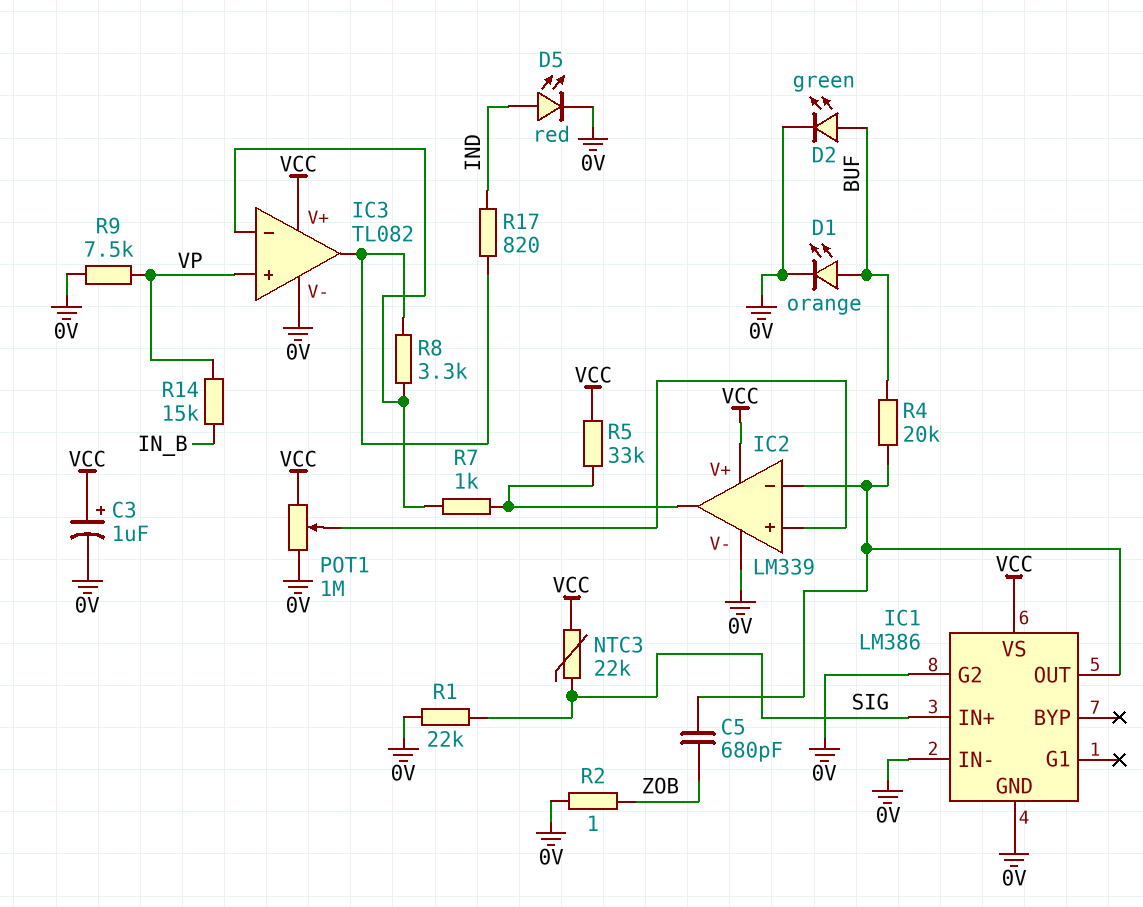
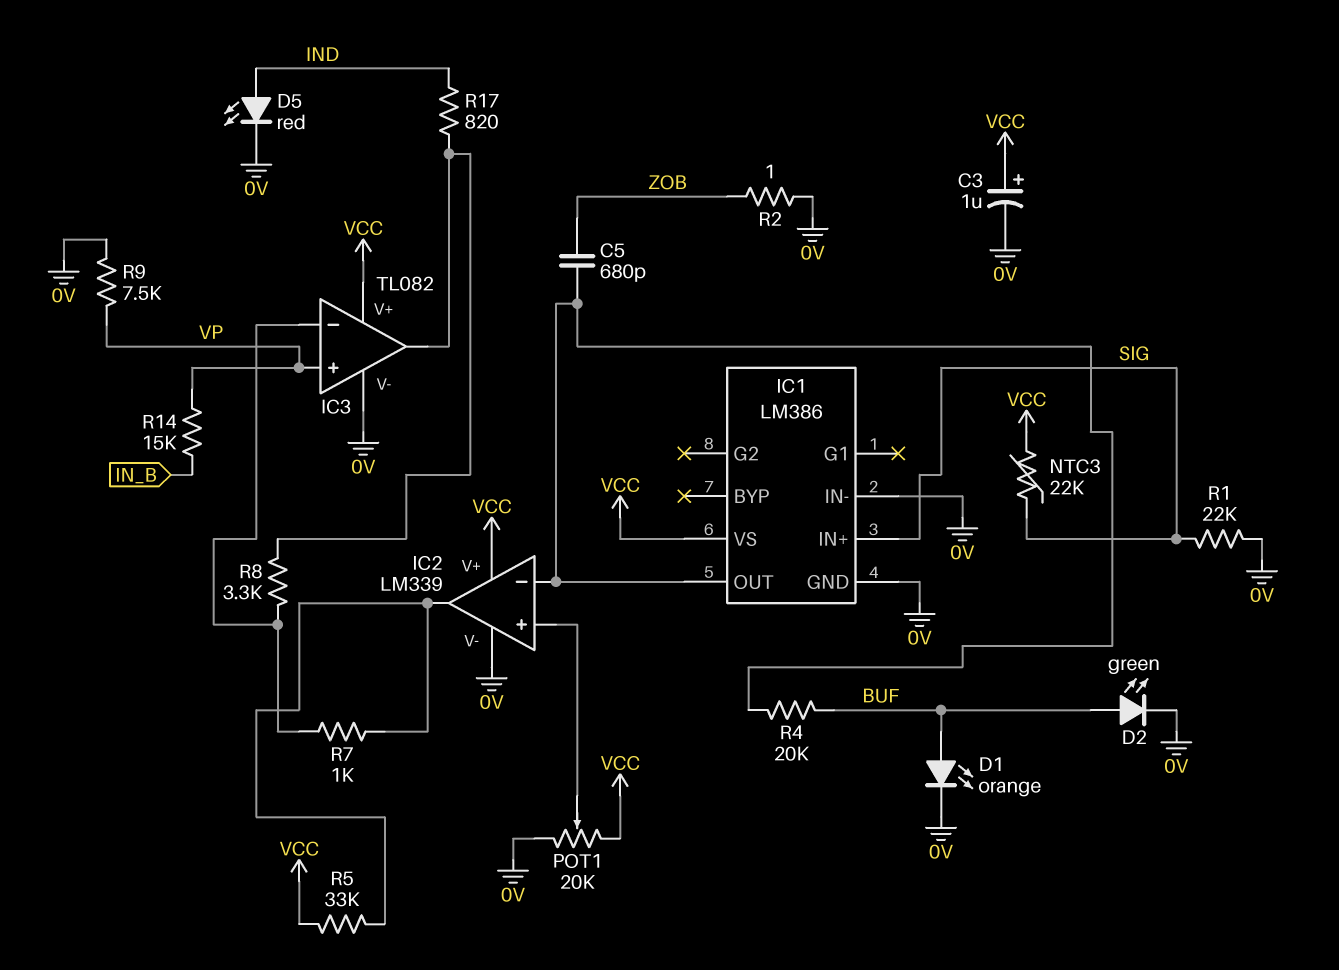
IC1 pin G2: 0V -> none
POT1: 1M (0V, VCC, wiper IC2/in+) -> 20k (0V, VCC, wiper IC2/in+)

